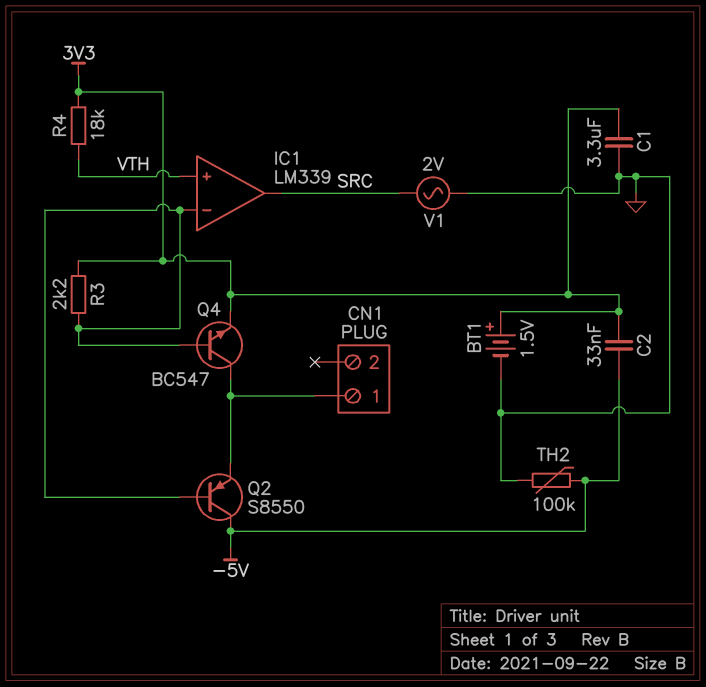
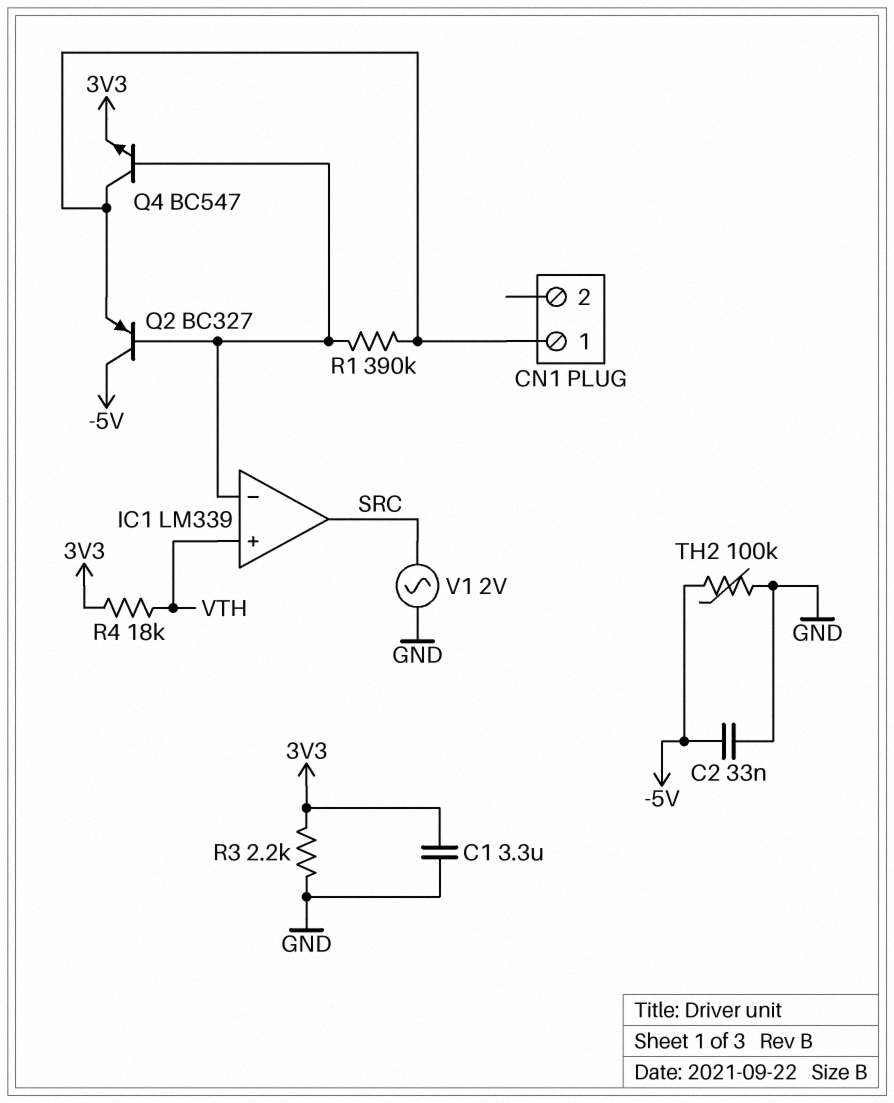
BT1: 1.5V (plus 3V3, minus GND) -> none
C2: 33nF (-5V, 3V3) -> 33nF (-5V, GND)
Q2: PNP S8550 (B IC1/in-, C -5V, E CN1/1) -> PNP BC327 (B IC1/in-, C -5V, E CN1/1)
R1: none -> 390k (CN1/1, IC1/in-)
R3: 2.2k (3V3, IC1/in-) -> 2.2k (3V3, GND)

